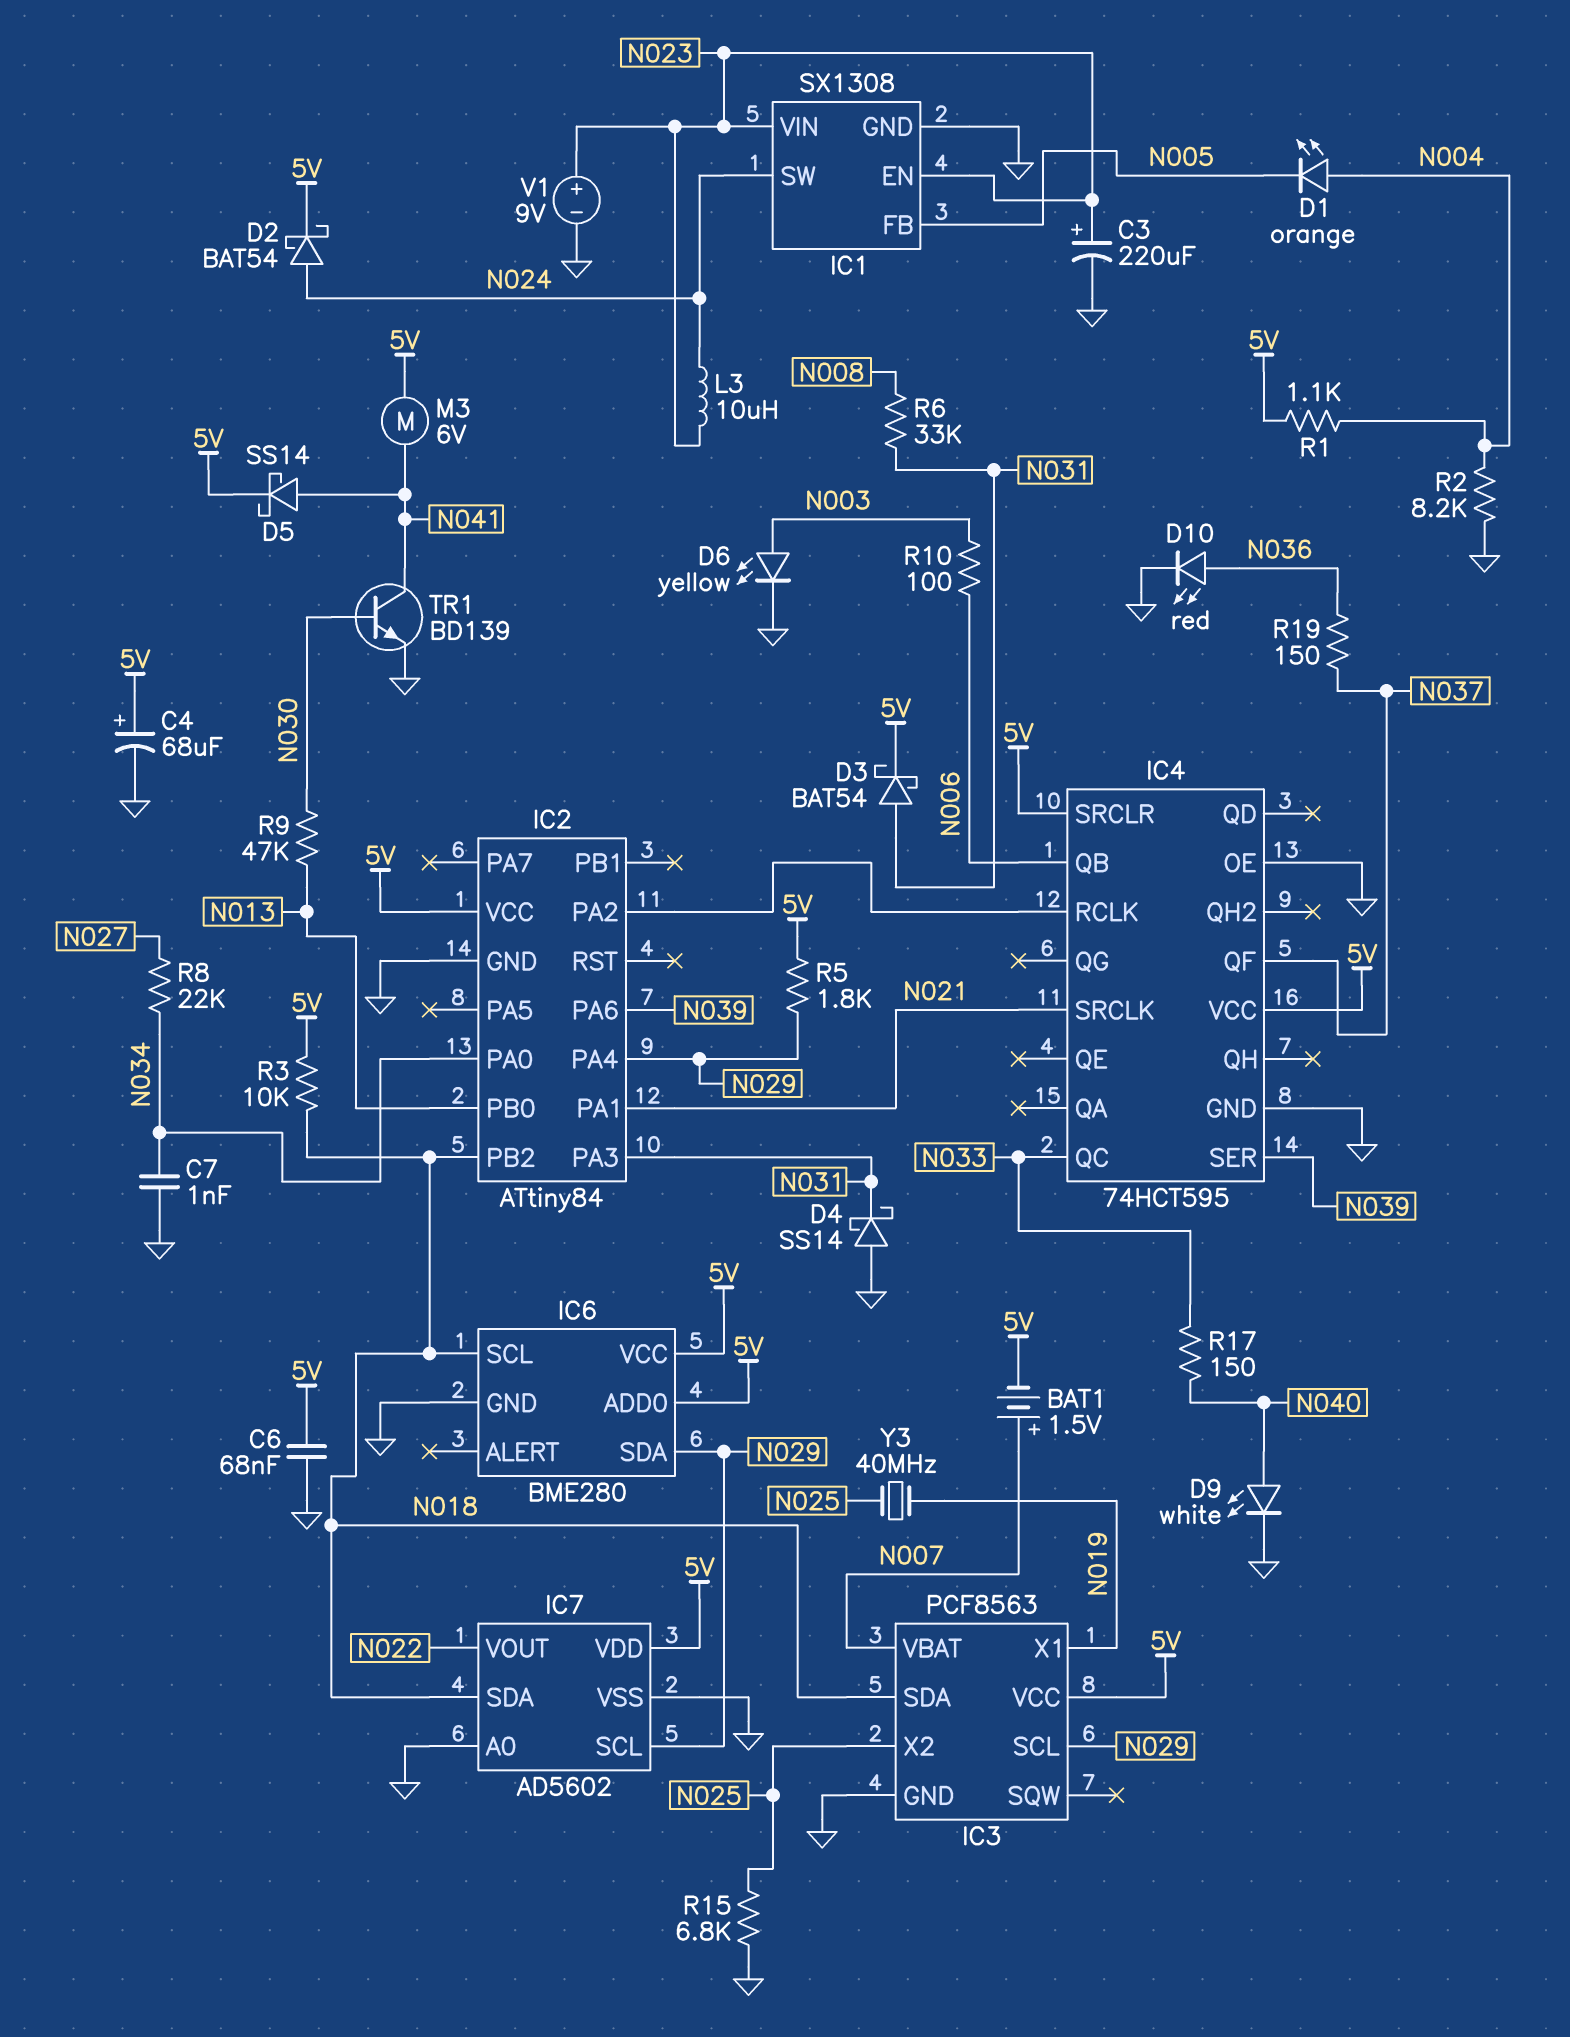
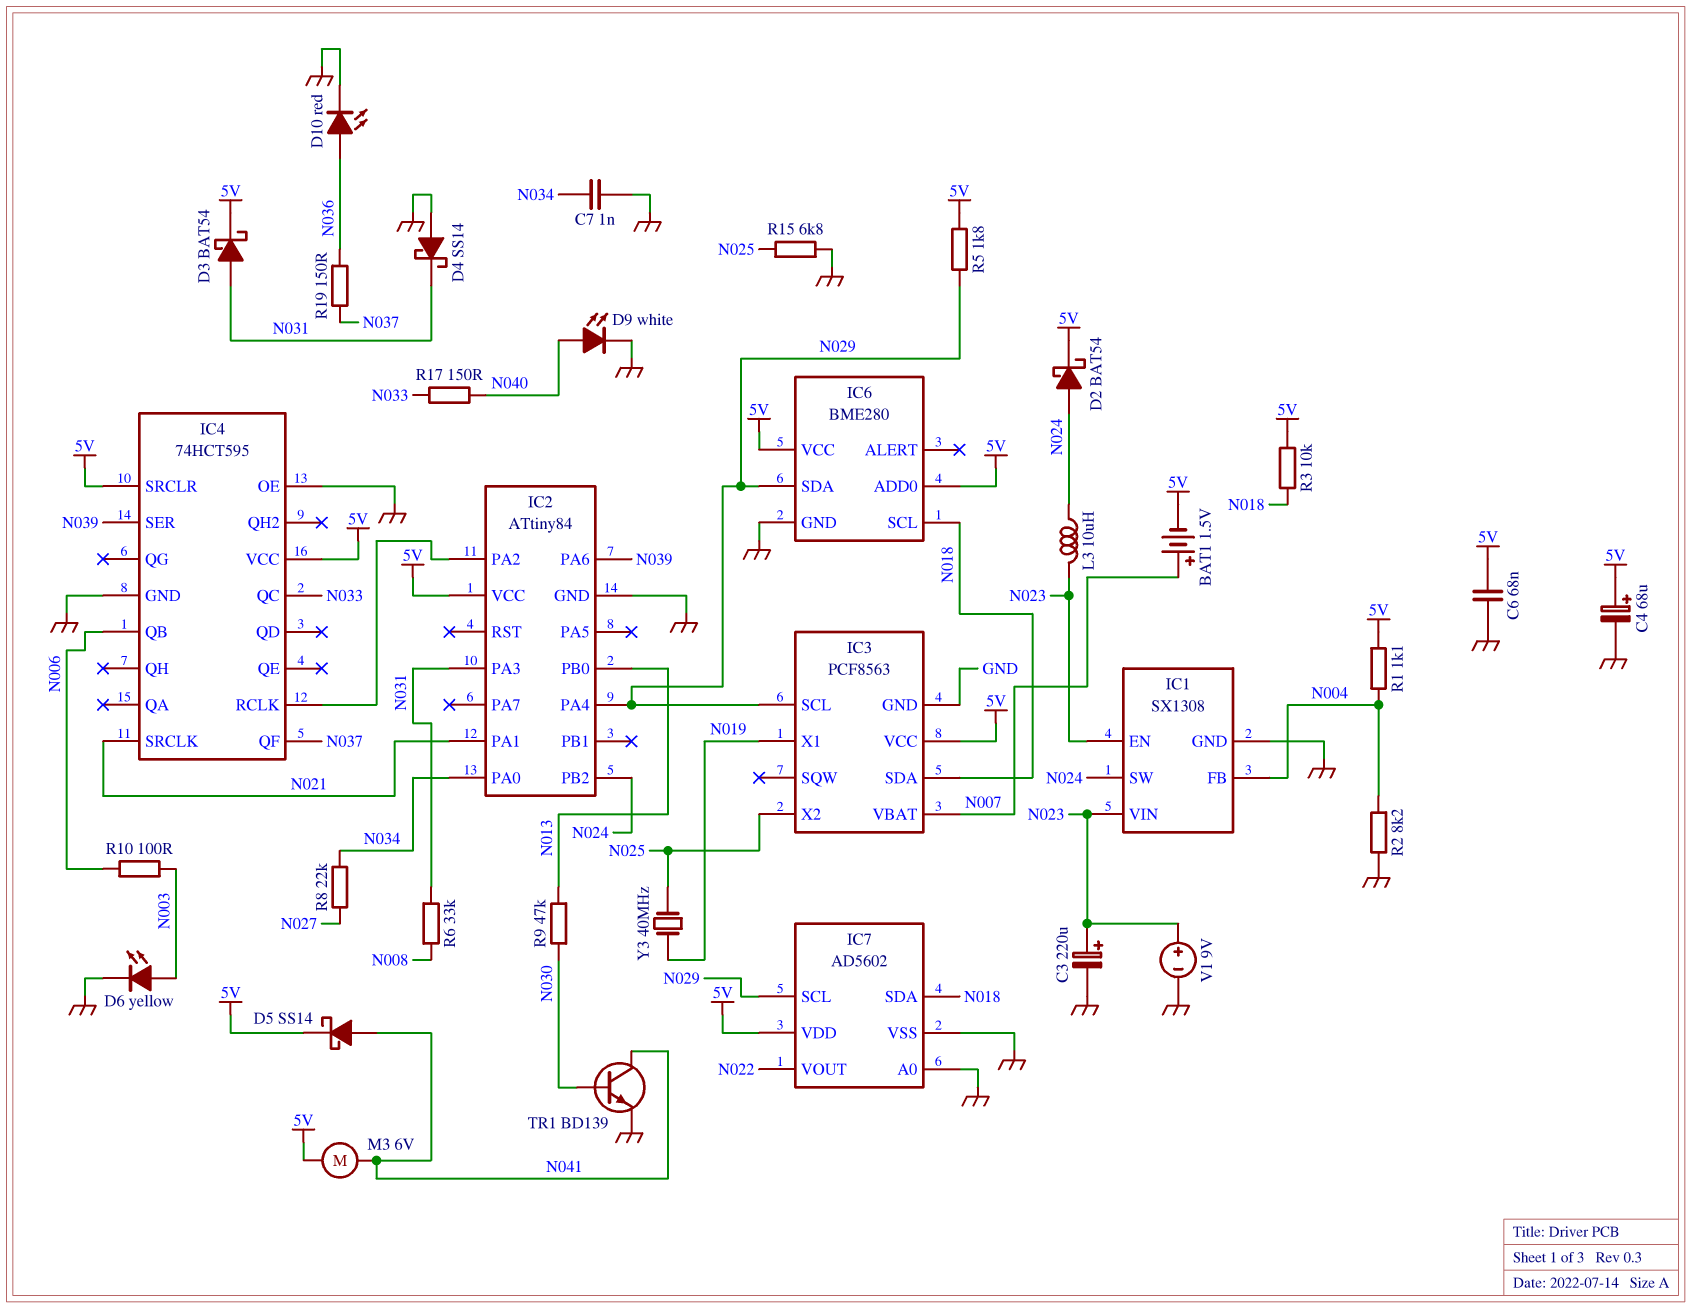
D1: LED orange (A N004, K N005) -> none
IC1 pin FB: N005 -> N004
IC2 pin PB2: N018 -> N024

